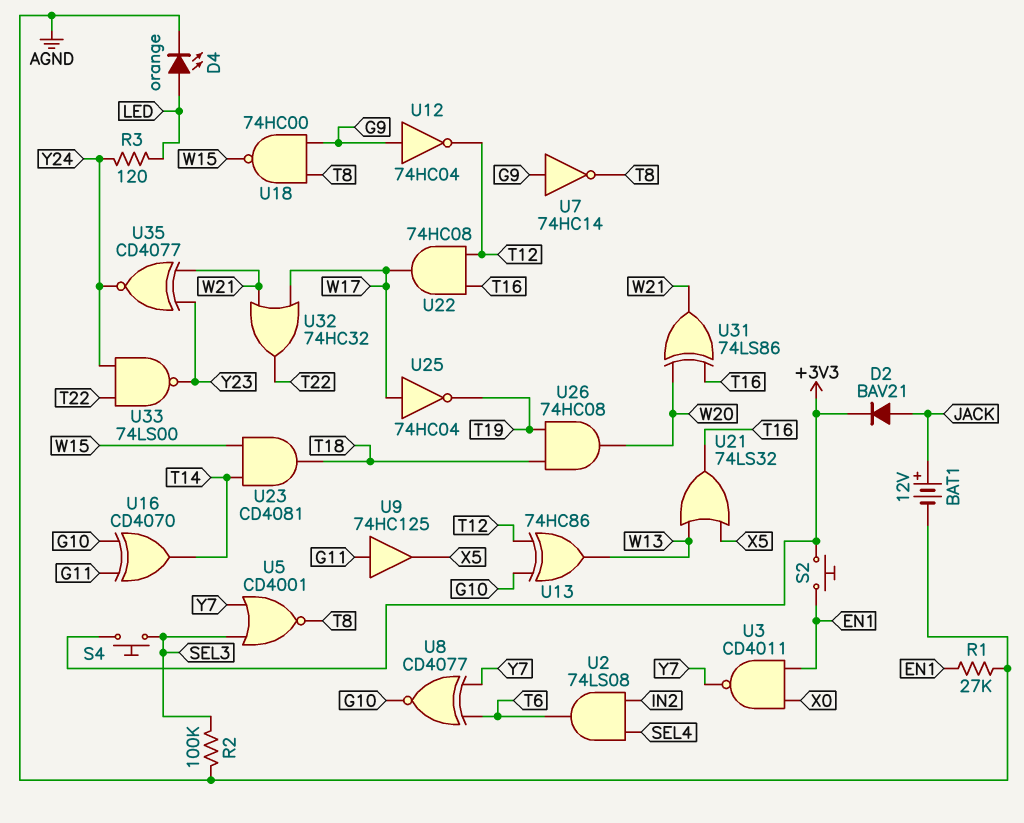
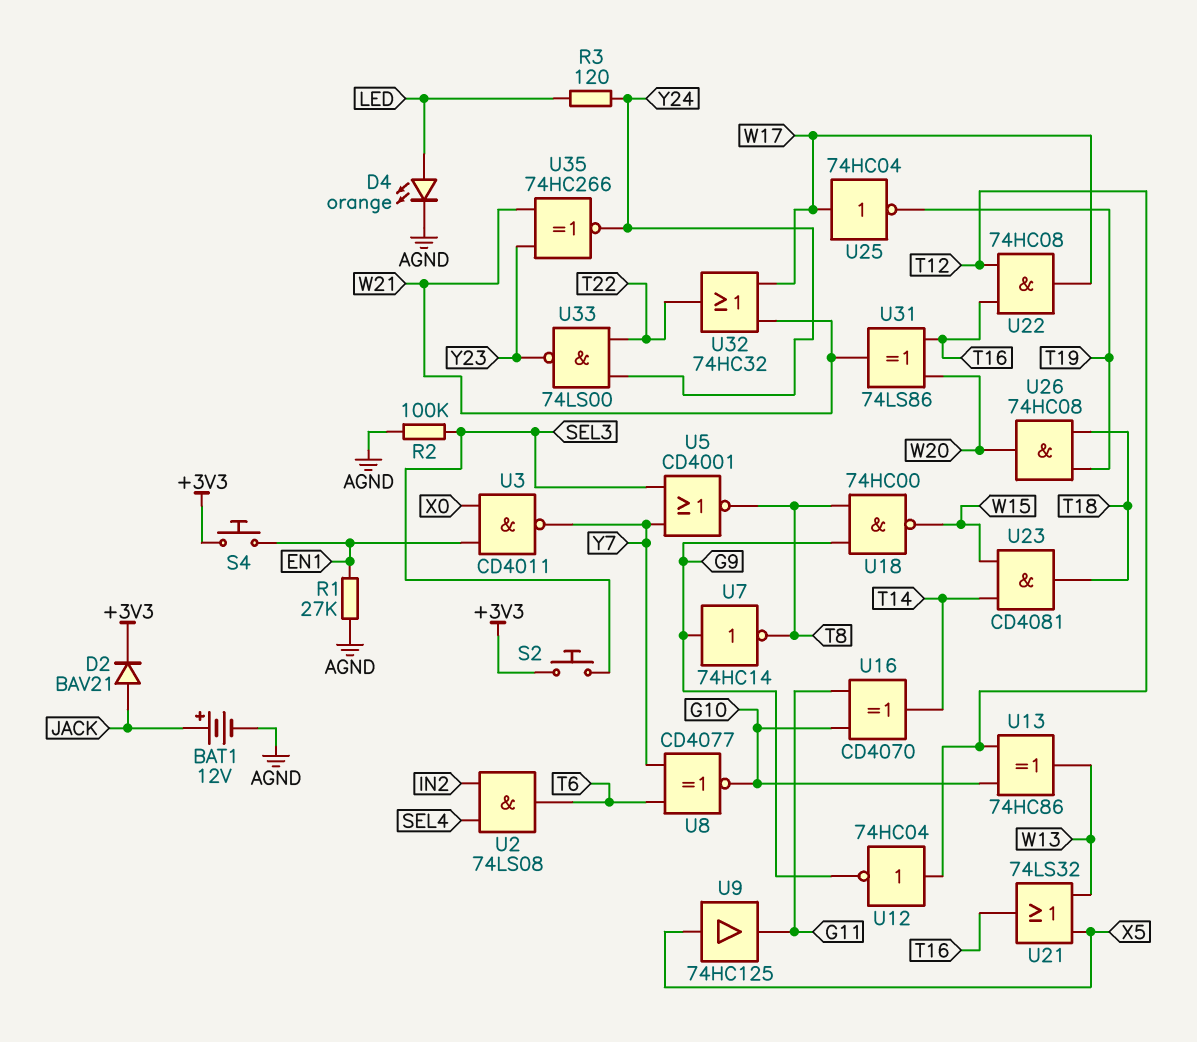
S2: button (+3V3, EN1) -> button (+3V3, SEL3)
S4: button (+3V3, SEL3) -> button (+3V3, EN1)
U9: buffer 74HC125 (in G11, out X5) -> buffer 74HC125 (in X5, out G11)
U12: NOT 74HC04 (in G9, out T12) -> NOT 74HC04 (in T12, out G9)
U35: XNOR CD4077 (in W21, in Y23, out Y24) -> XNOR 74HC266 (in W21, in Y23, out Y24)

